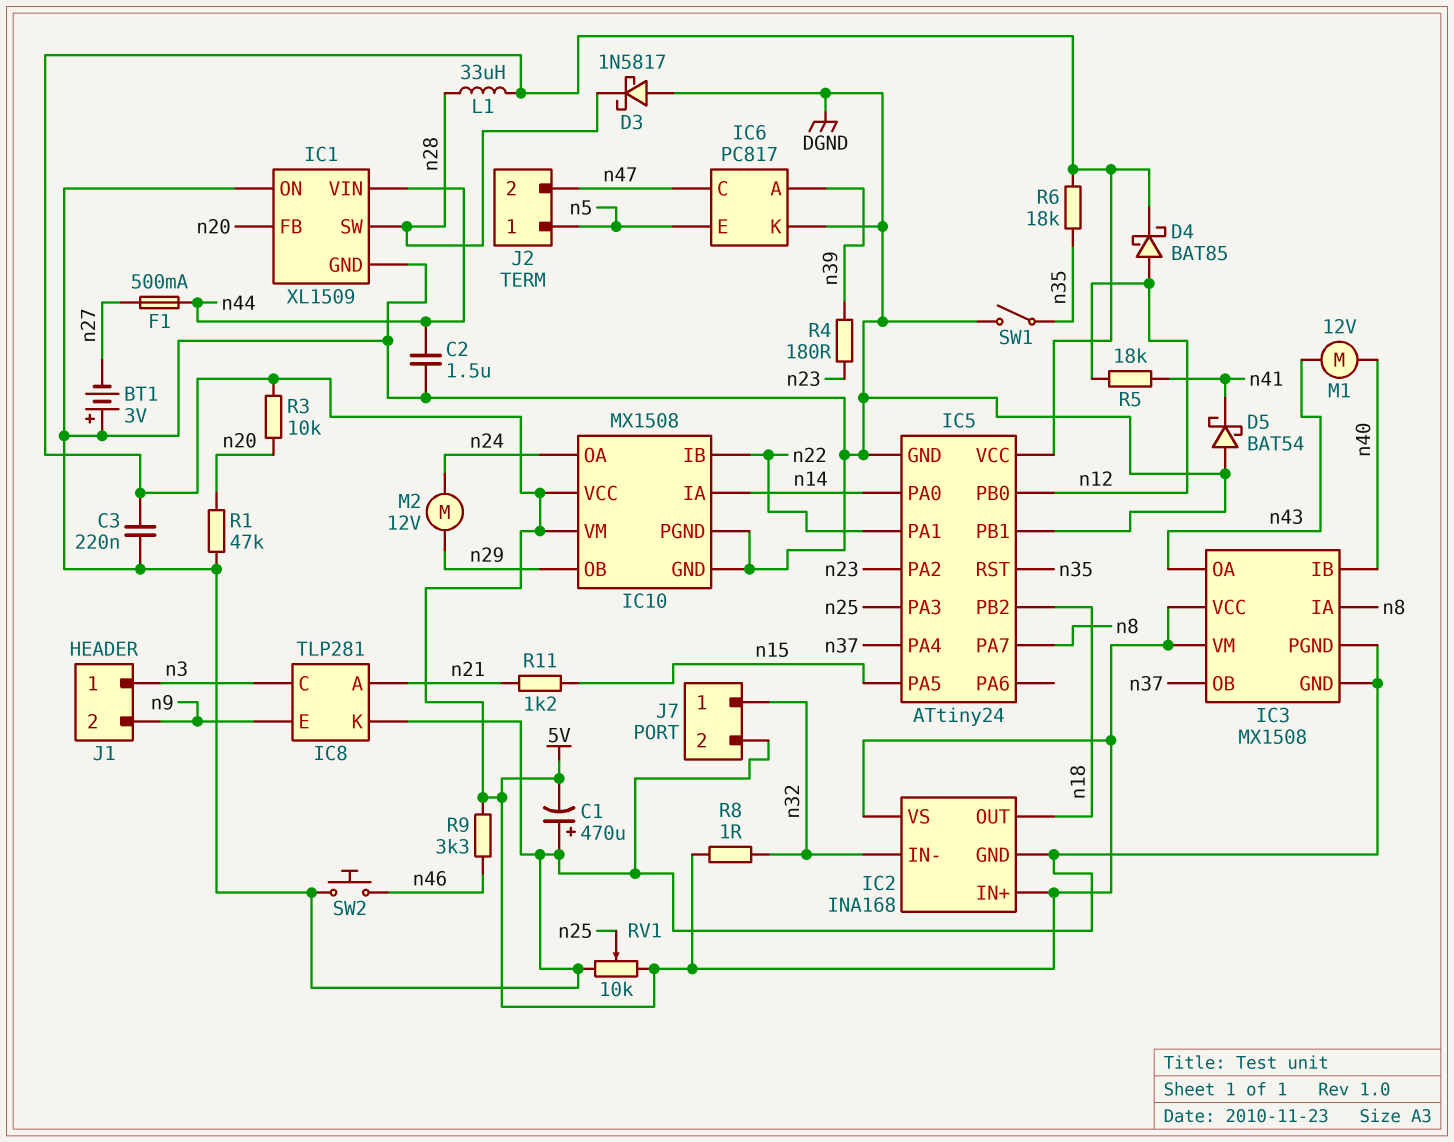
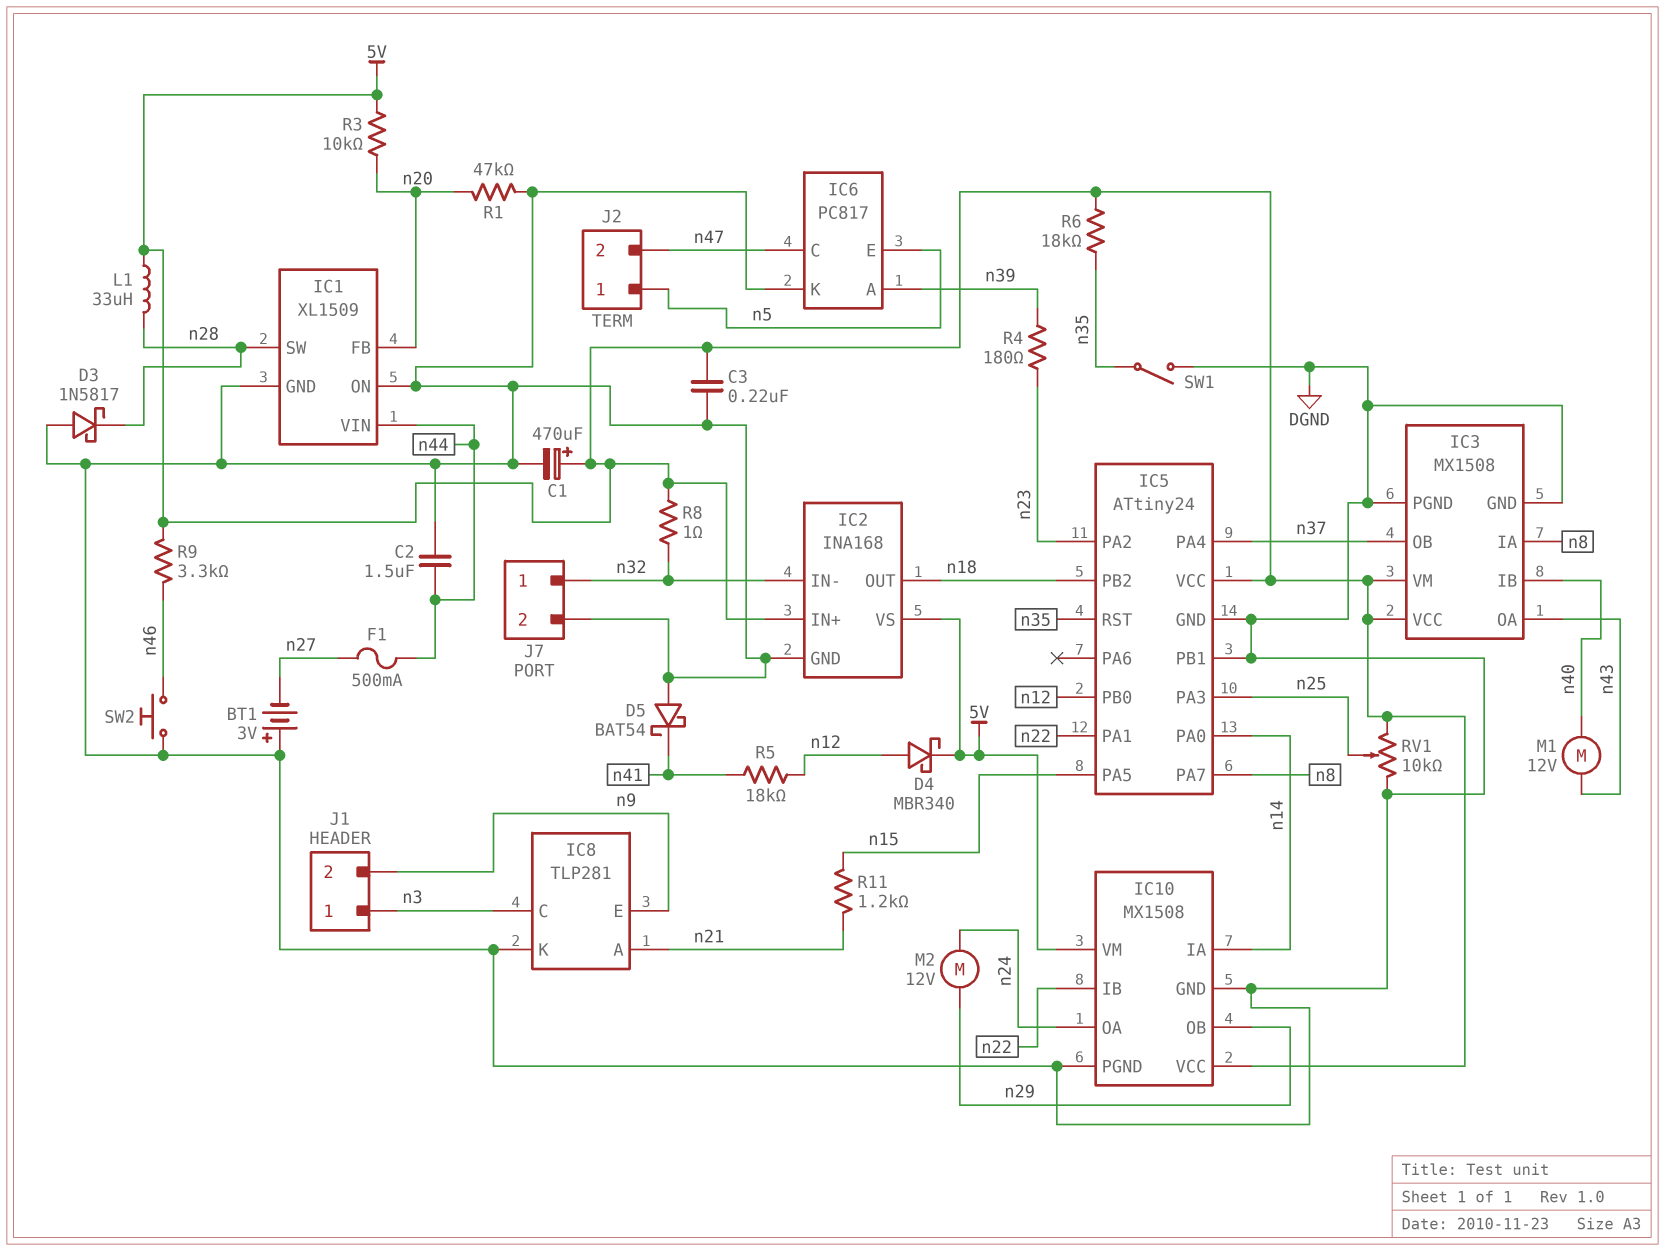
C1: 470uF (plus DGND, minus 5V) -> 470uF (plus 5V, minus DGND)
D4: schottky BAT85 (A n12, K 5V) -> schottky MBR340 (A n12, K 5V)

